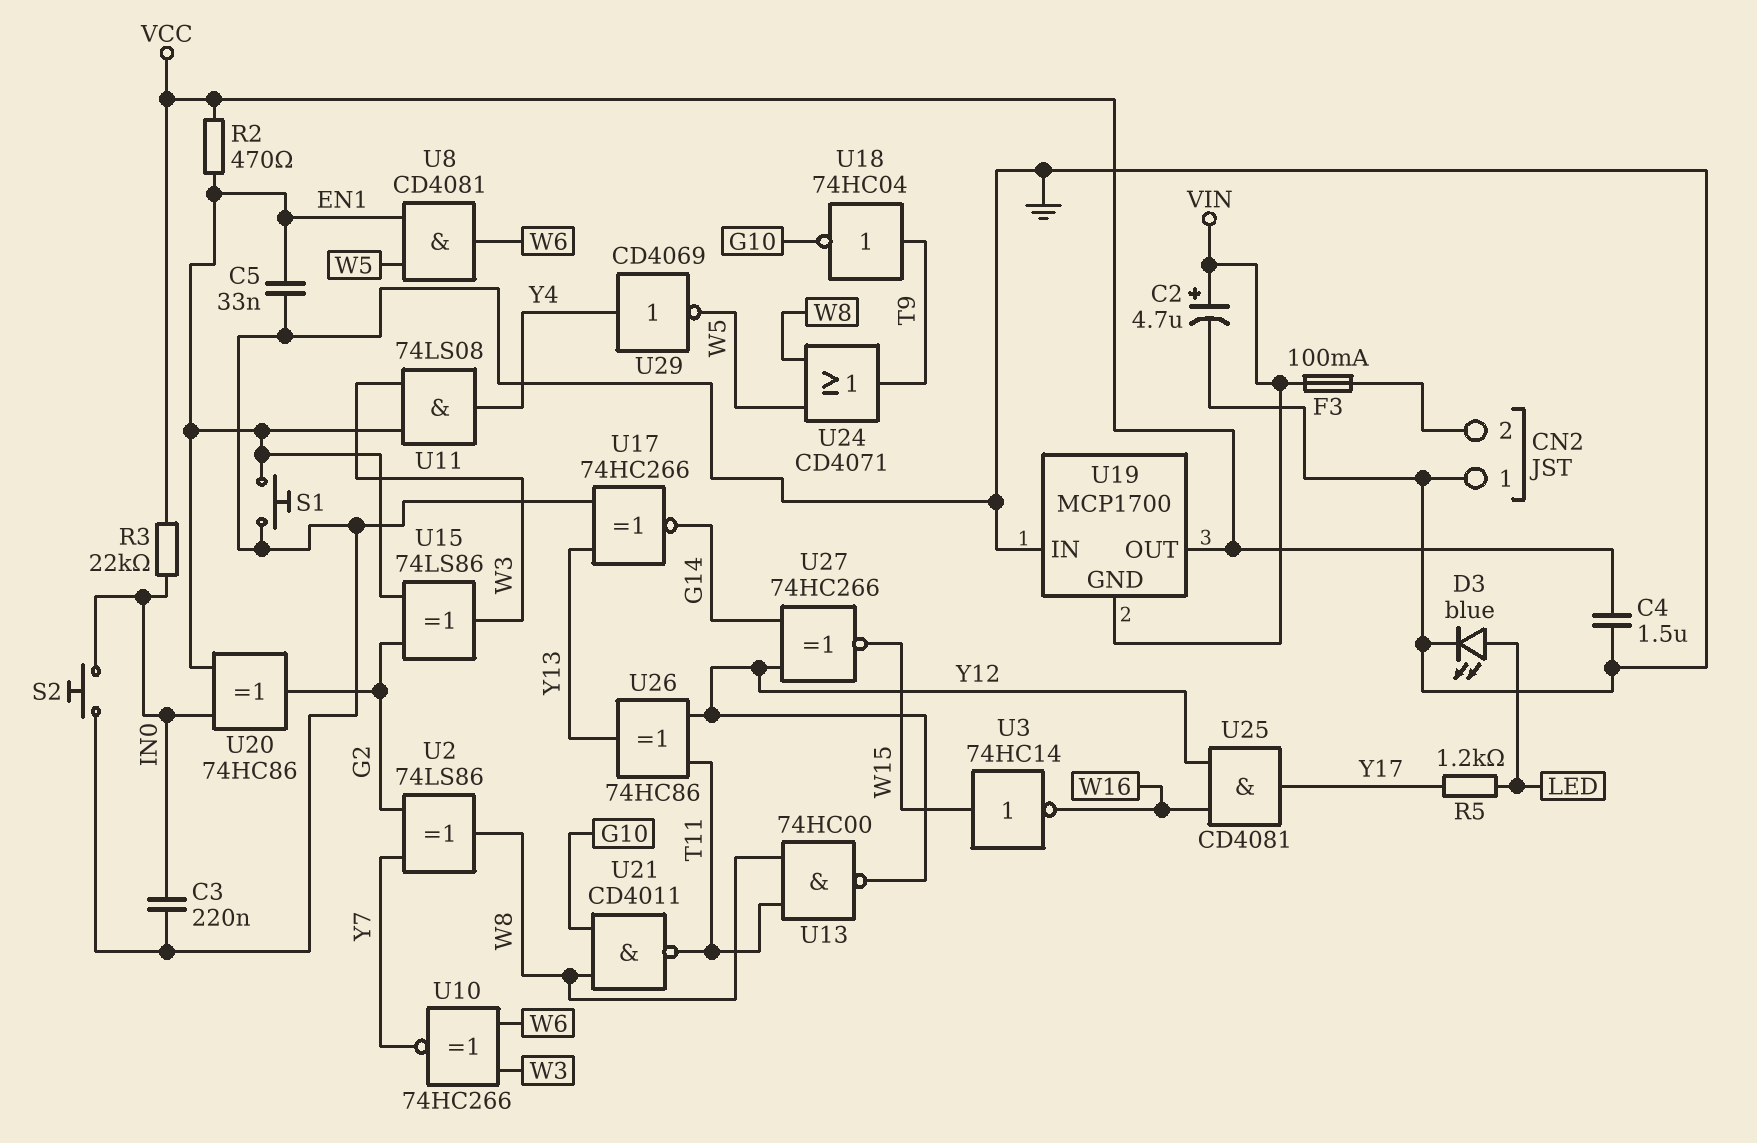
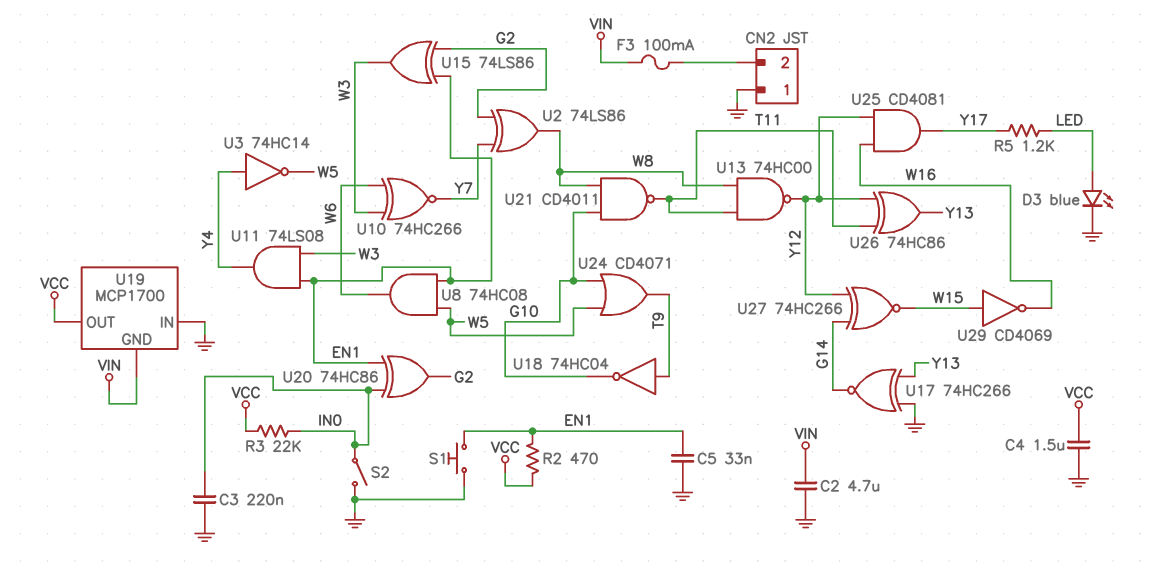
C2: 4.7uF (plus VIN, minus GND) -> 4.7uF (GND, VIN)
S2: button (GND, IN0) -> switch (GND, IN0)
U3: NOT 74HC14 (in W15, out W16) -> NOT 74HC14 (in Y4, out W5)
U8: AND CD4081 (in EN1, in W5, out W6) -> AND 74HC08 (in EN1, in W5, out W6)
U24: OR CD4071 (in W5, in W8, out T9) -> OR CD4071 (in G10, in W5, out T9)
U29: NOT CD4069 (in Y4, out W5) -> NOT CD4069 (in W15, out W16)

